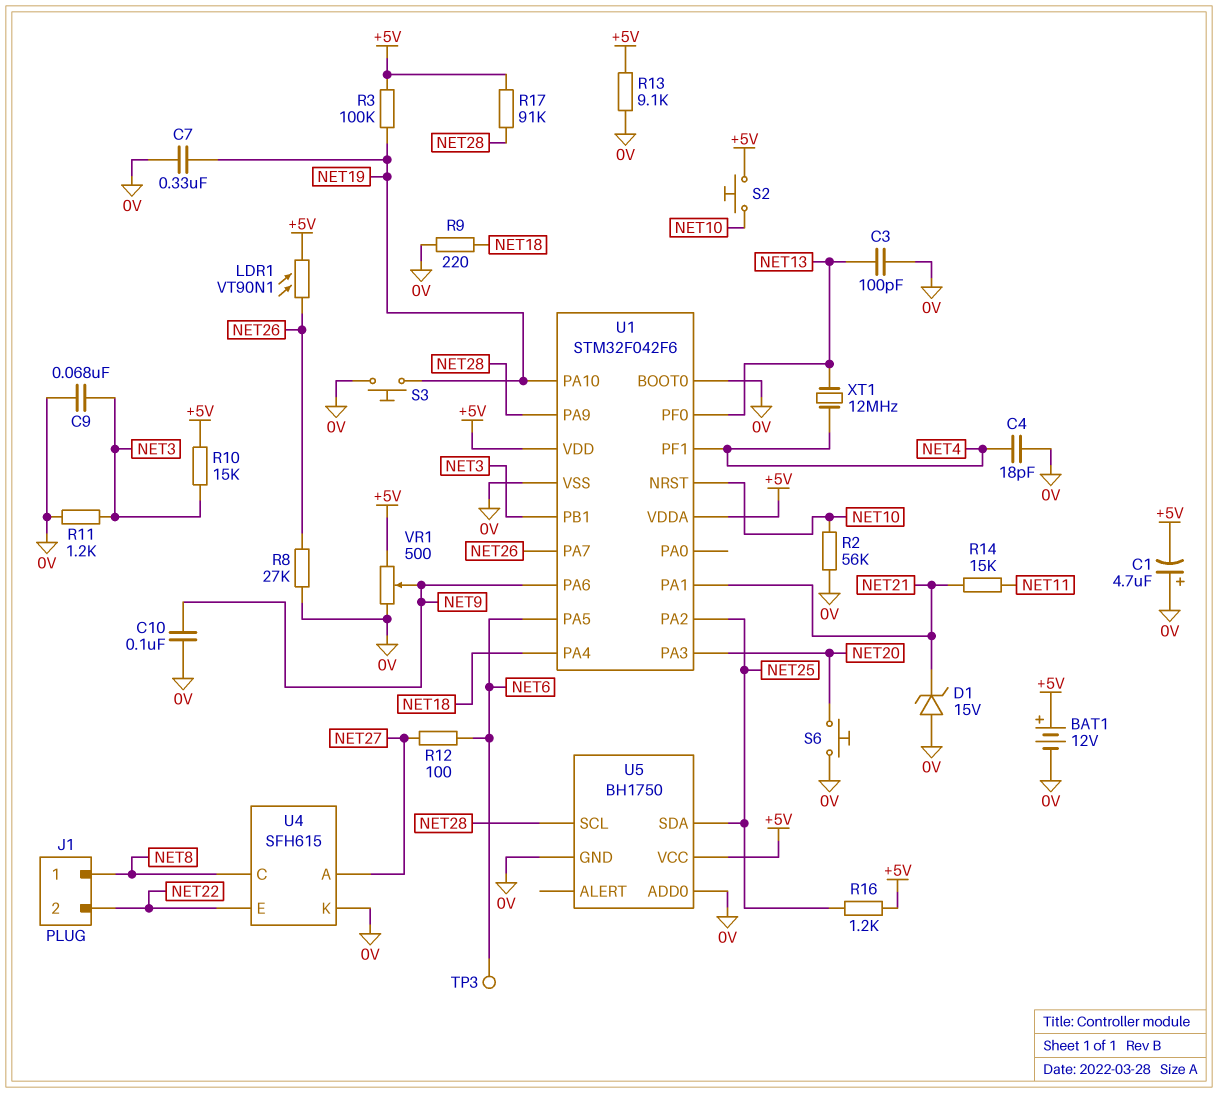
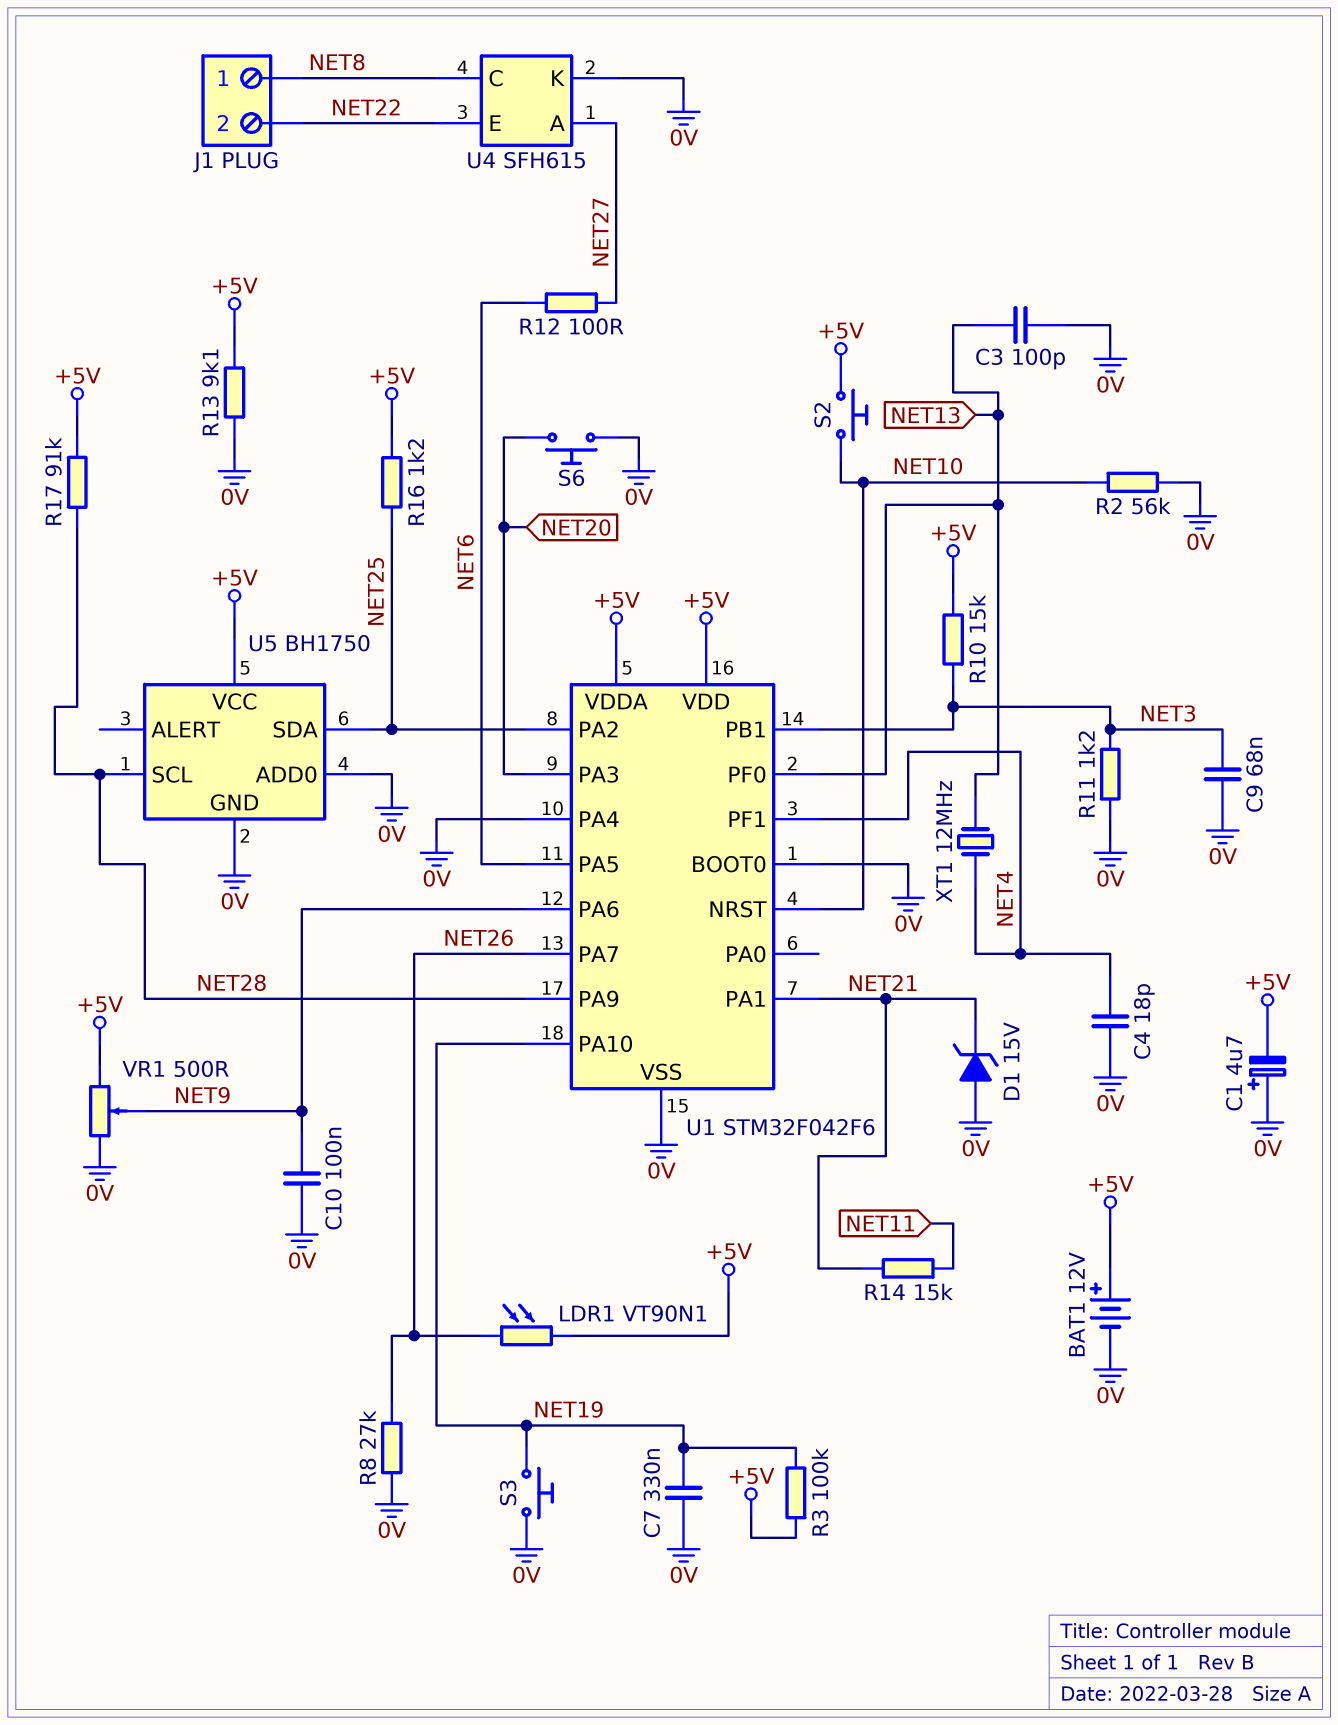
R9: 220 (0V, NET18) -> none
TP3: test point (NET6) -> none
U1 pin PA4: NET18 -> 0V

